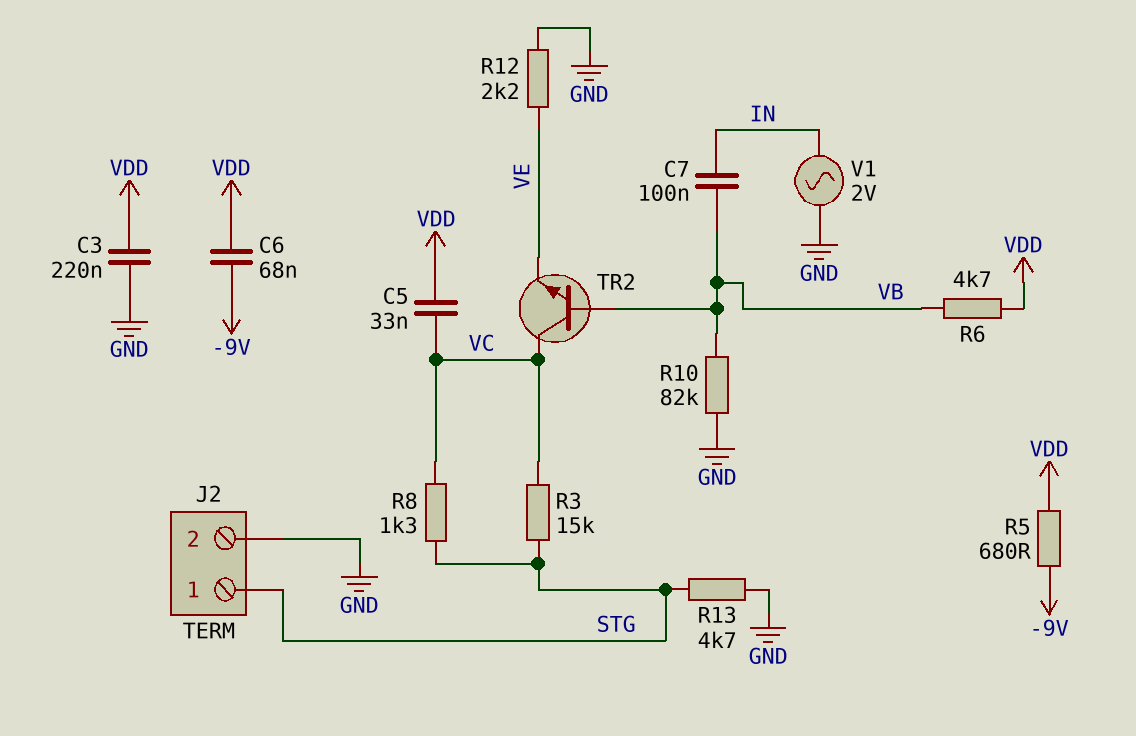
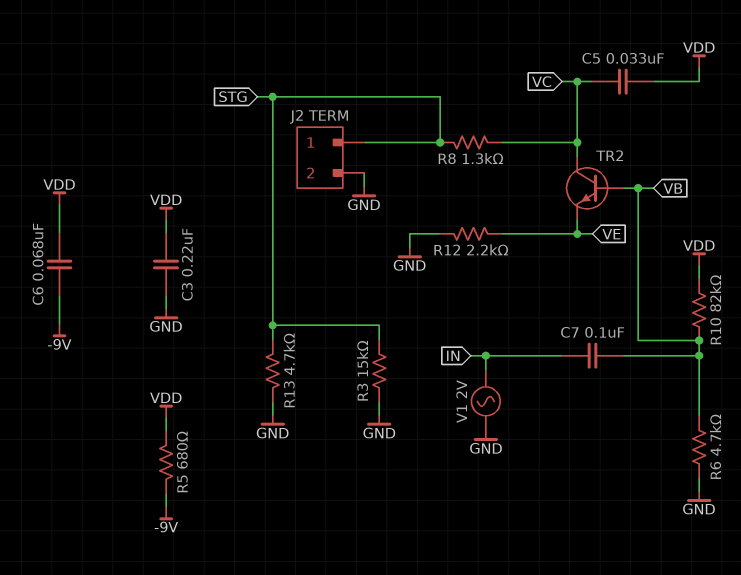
R3: 15k (STG, VC) -> 15k (GND, STG)
R6: 4.7k (VB, VDD) -> 4.7k (GND, VB)
R10: 82k (GND, VB) -> 82k (VB, VDD)

